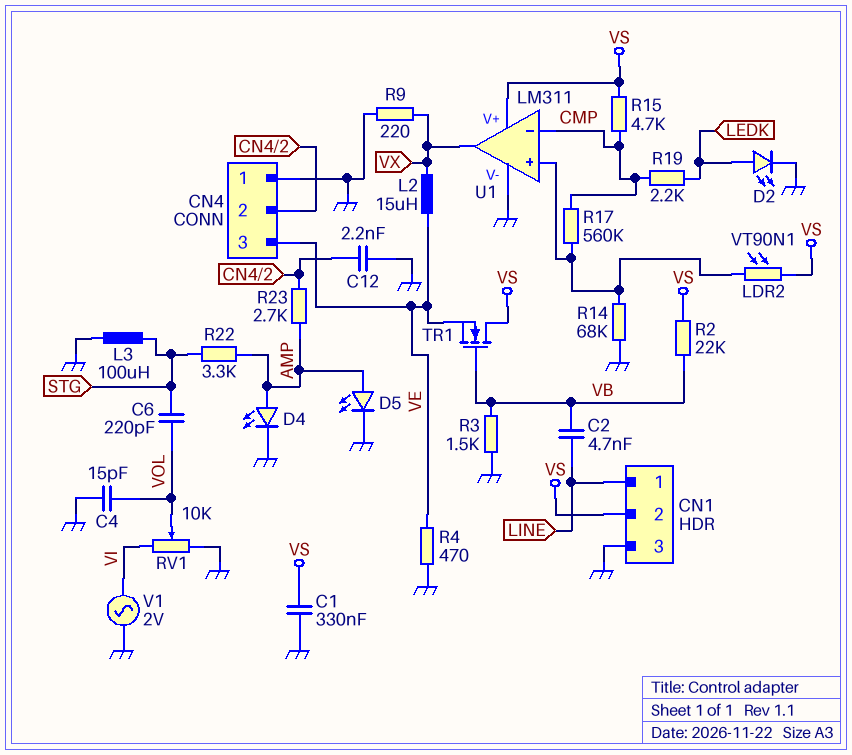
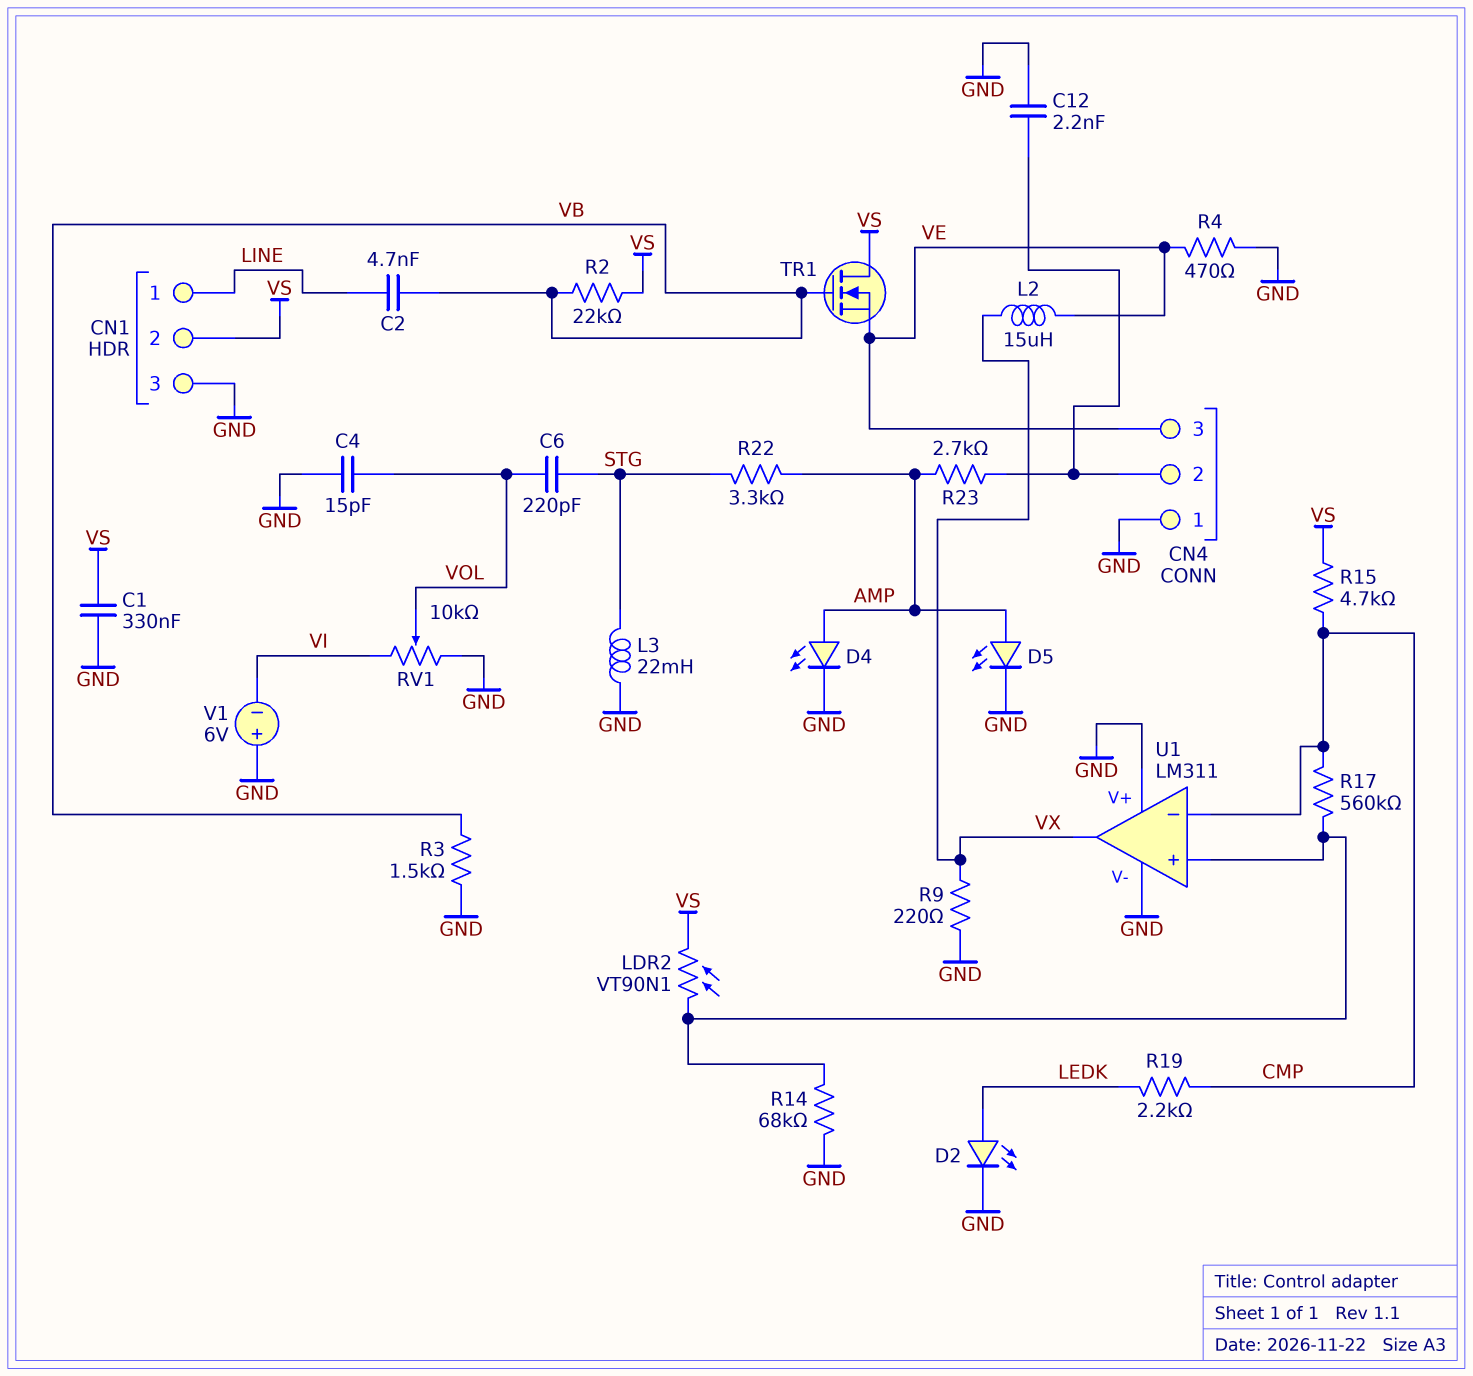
L3: 100uH (GND, STG) -> 22mH (GND, STG)
U1 pin V+: VS -> GND
V1: AC 2V (GND, VI) -> 6V (plus GND, minus VI)

